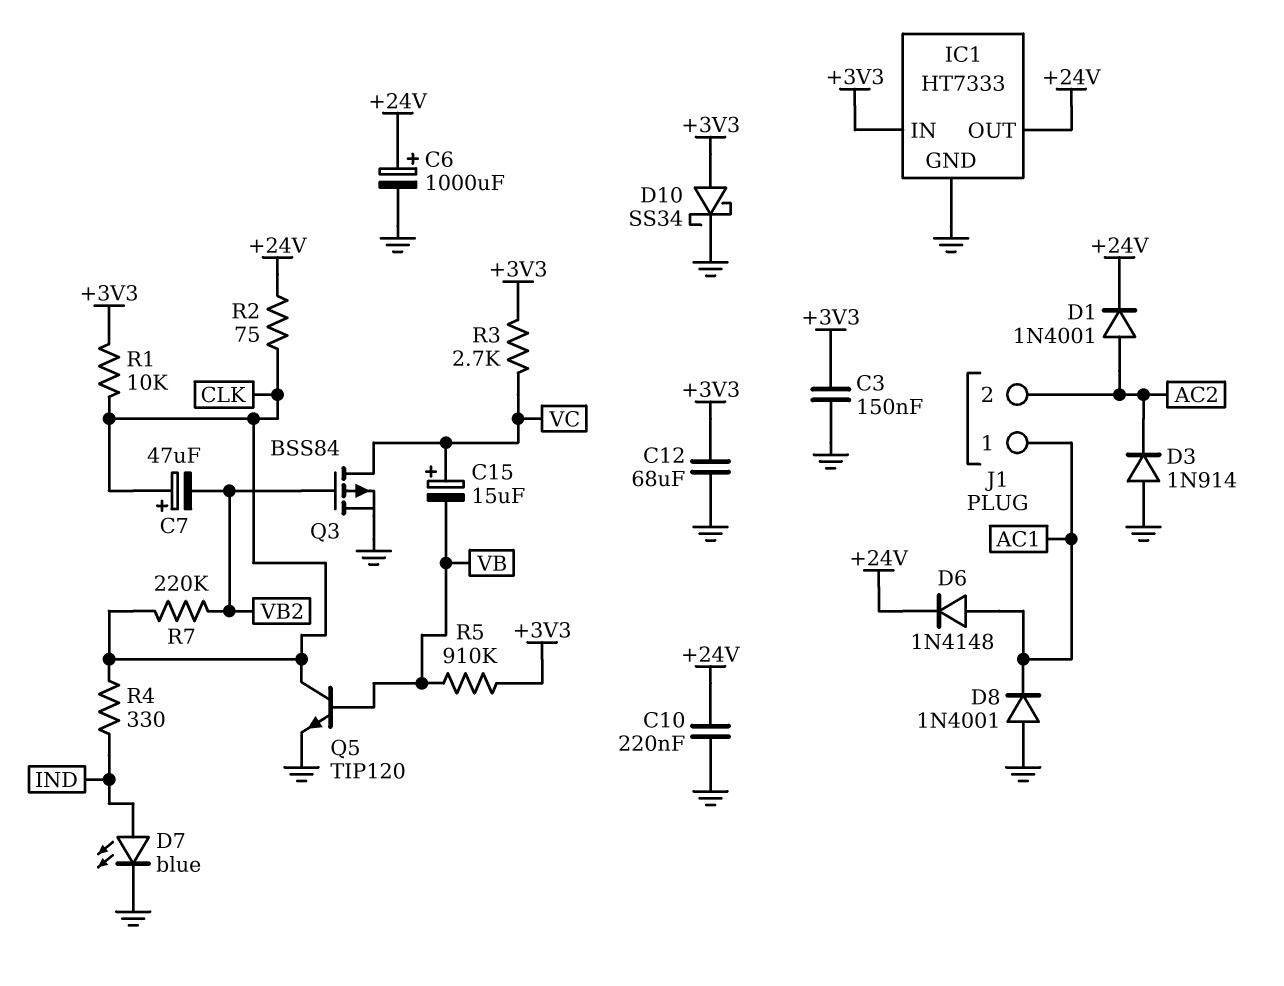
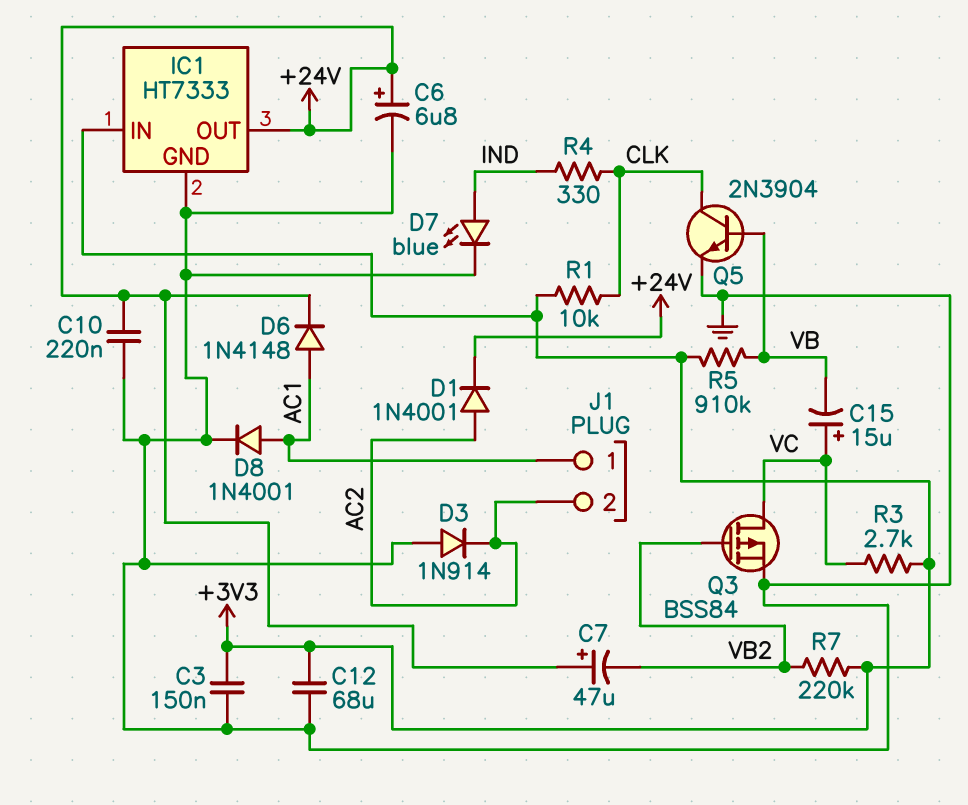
C6: 1000uF (plus +24V, minus GND) -> 6.8uF (plus +24V, minus GND)
C7: 47uF (plus CLK, minus VB2) -> 47uF (plus +24V, minus VB2)
D8: diode 1N4001 (A GND, K AC1) -> diode 1N4001 (A AC1, K GND)
D10: schottky SS34 (A +3V3, K GND) -> none
Q5: NPN TIP120 (B VB, C CLK, E GND) -> NPN 2N3904 (B VB, C CLK, E GND)
R2: 75 (+24V, CLK) -> none
R7: 220k (CLK, VB2) -> 220k (+3V3, VB2)

